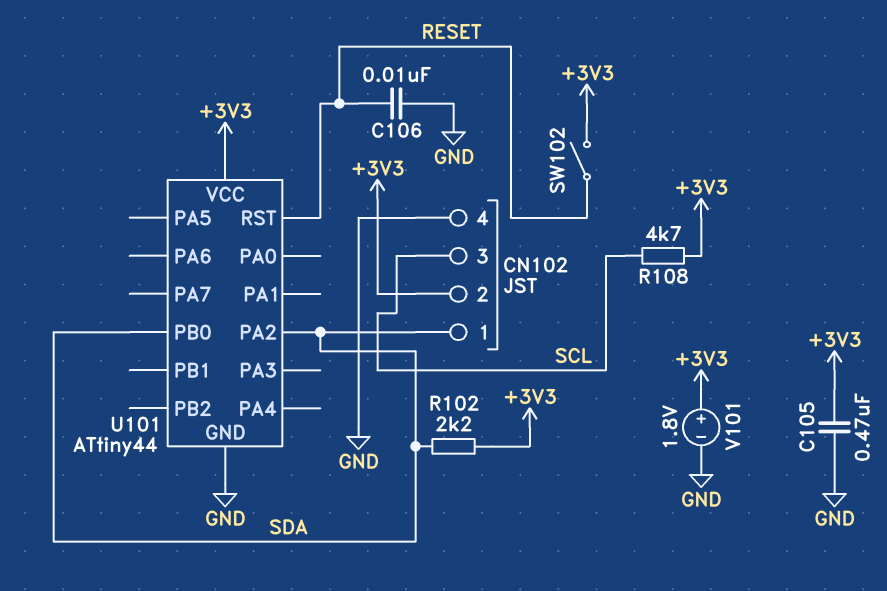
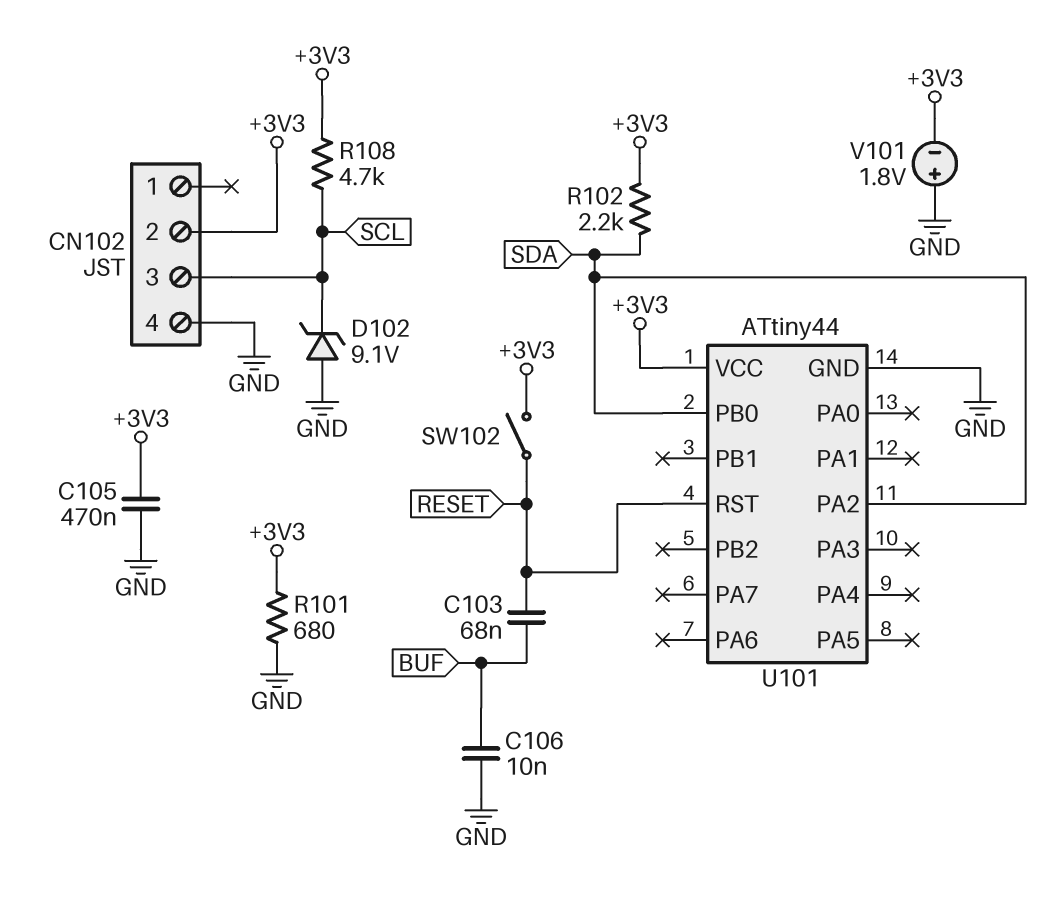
C103: none -> 68nF (BUF, RESET)
C106: 10nF (GND, RESET) -> 10nF (BUF, GND)
CN102 pin 1: SDA -> none
D102: none -> zener 9.1V (A GND, K SCL)
R101: none -> 680 (+3V3, GND)
V101: 1.8V (plus +3V3, minus GND) -> 1.8V (plus GND, minus +3V3)

